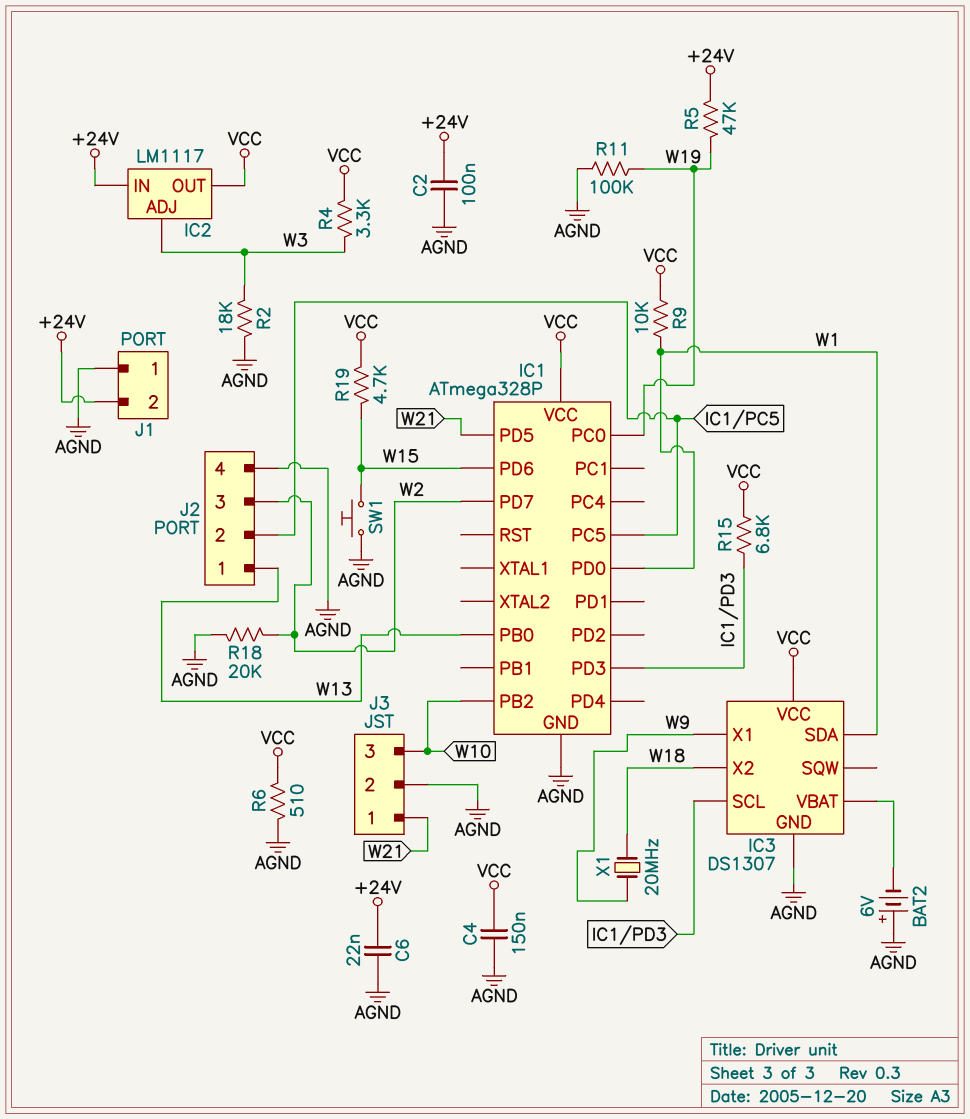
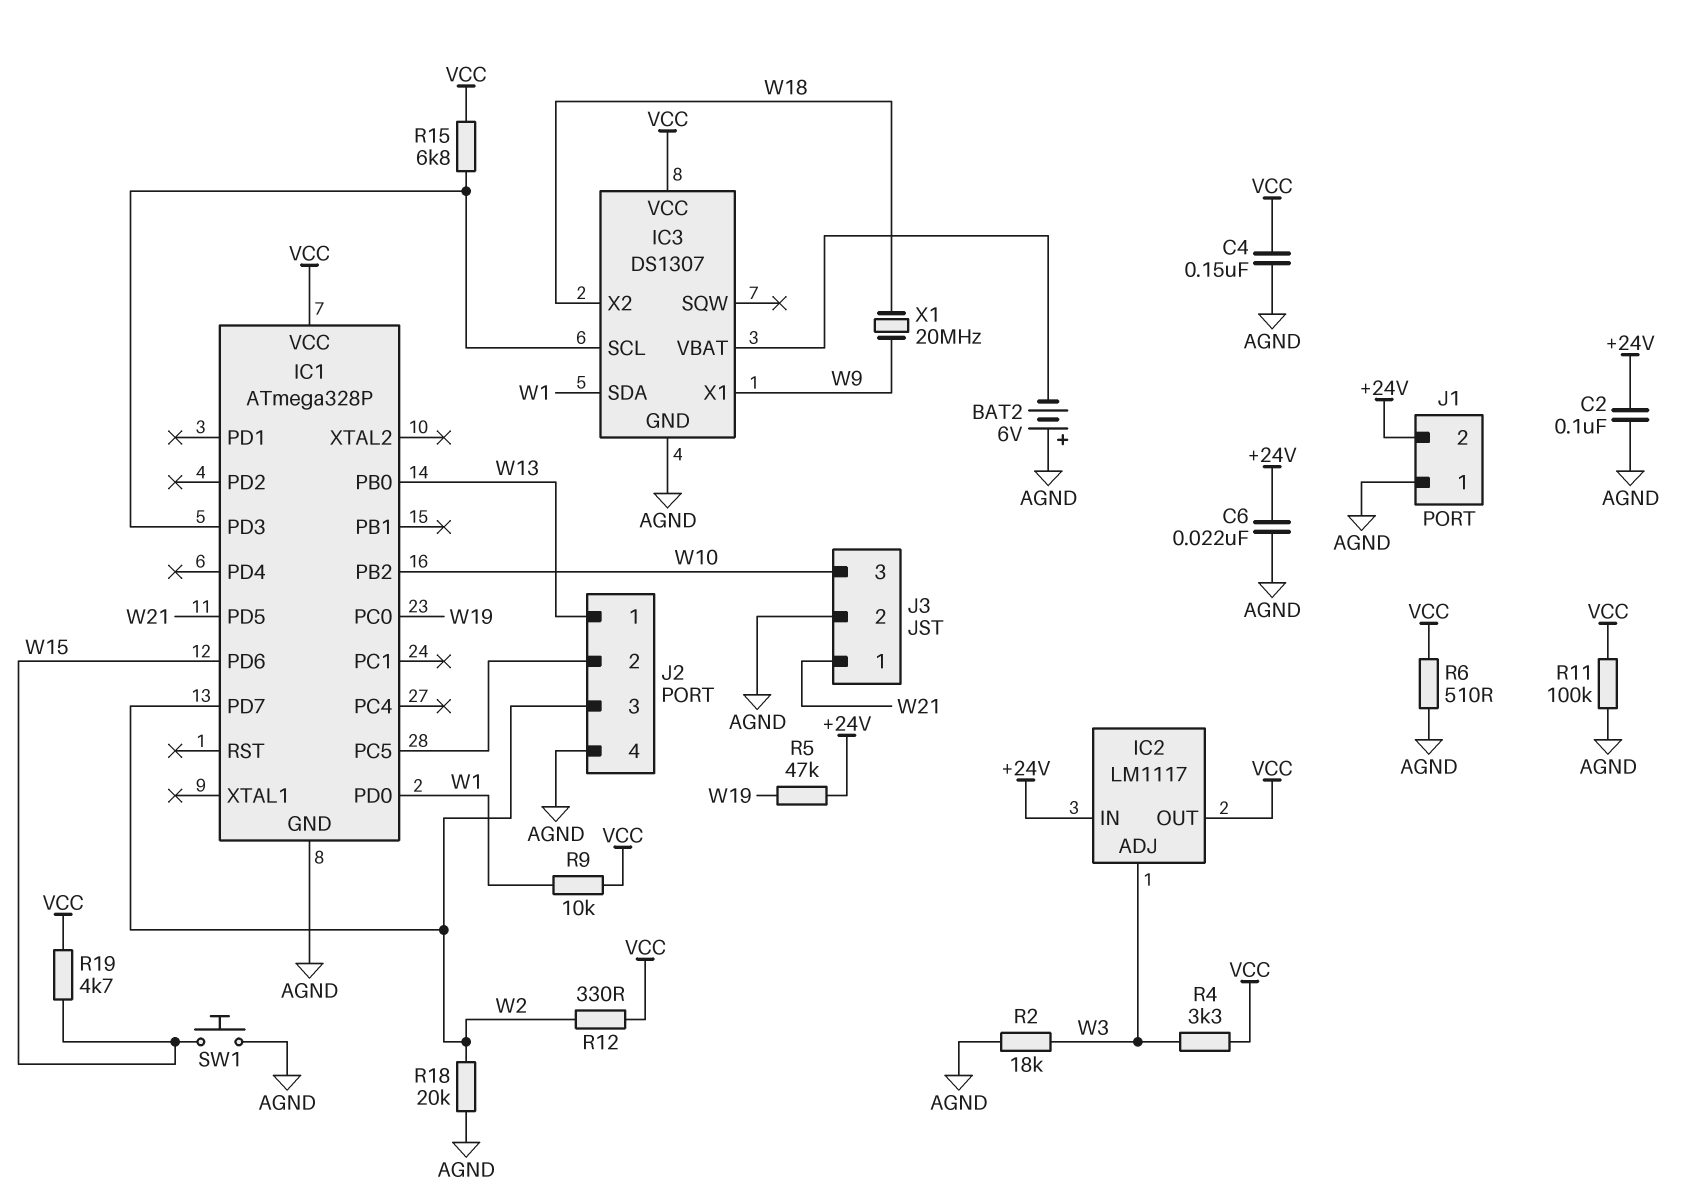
R11: 100k (AGND, W19) -> 100k (AGND, VCC)
R12: none -> 330 (VCC, W2)

